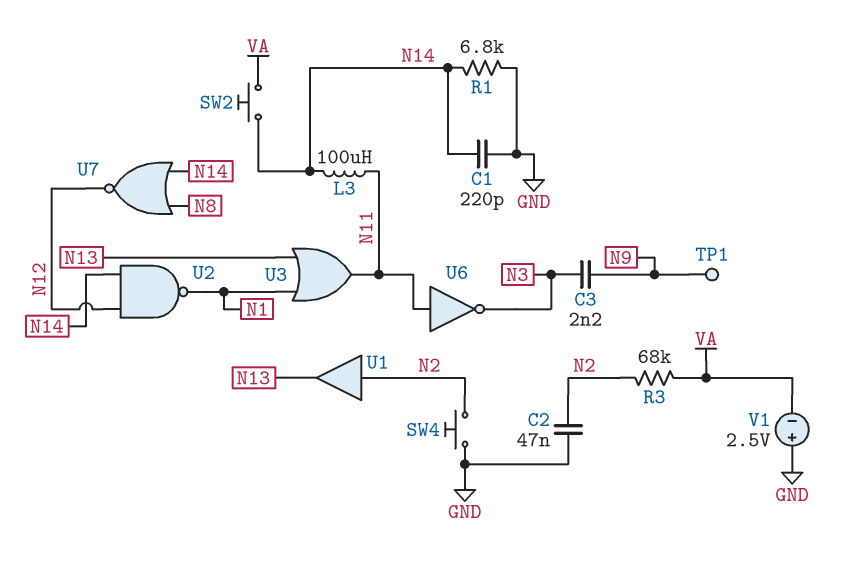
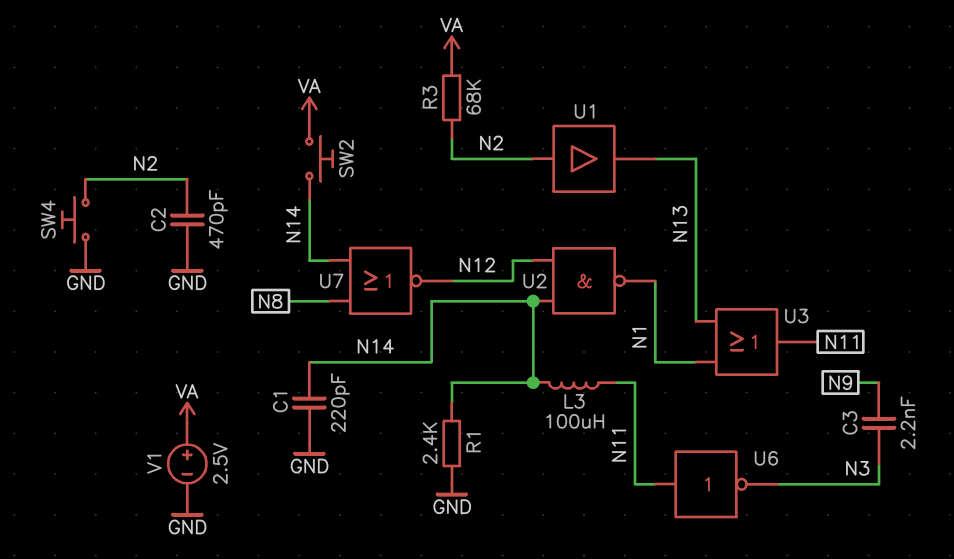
C2: 47nF (GND, N2) -> 470pF (GND, N2)
R1: 6.8k (GND, N14) -> 2.4k (GND, N14)
TP1: test point (N9) -> none
V1: 2.5V (plus GND, minus VA) -> 2.5V (plus VA, minus GND)

